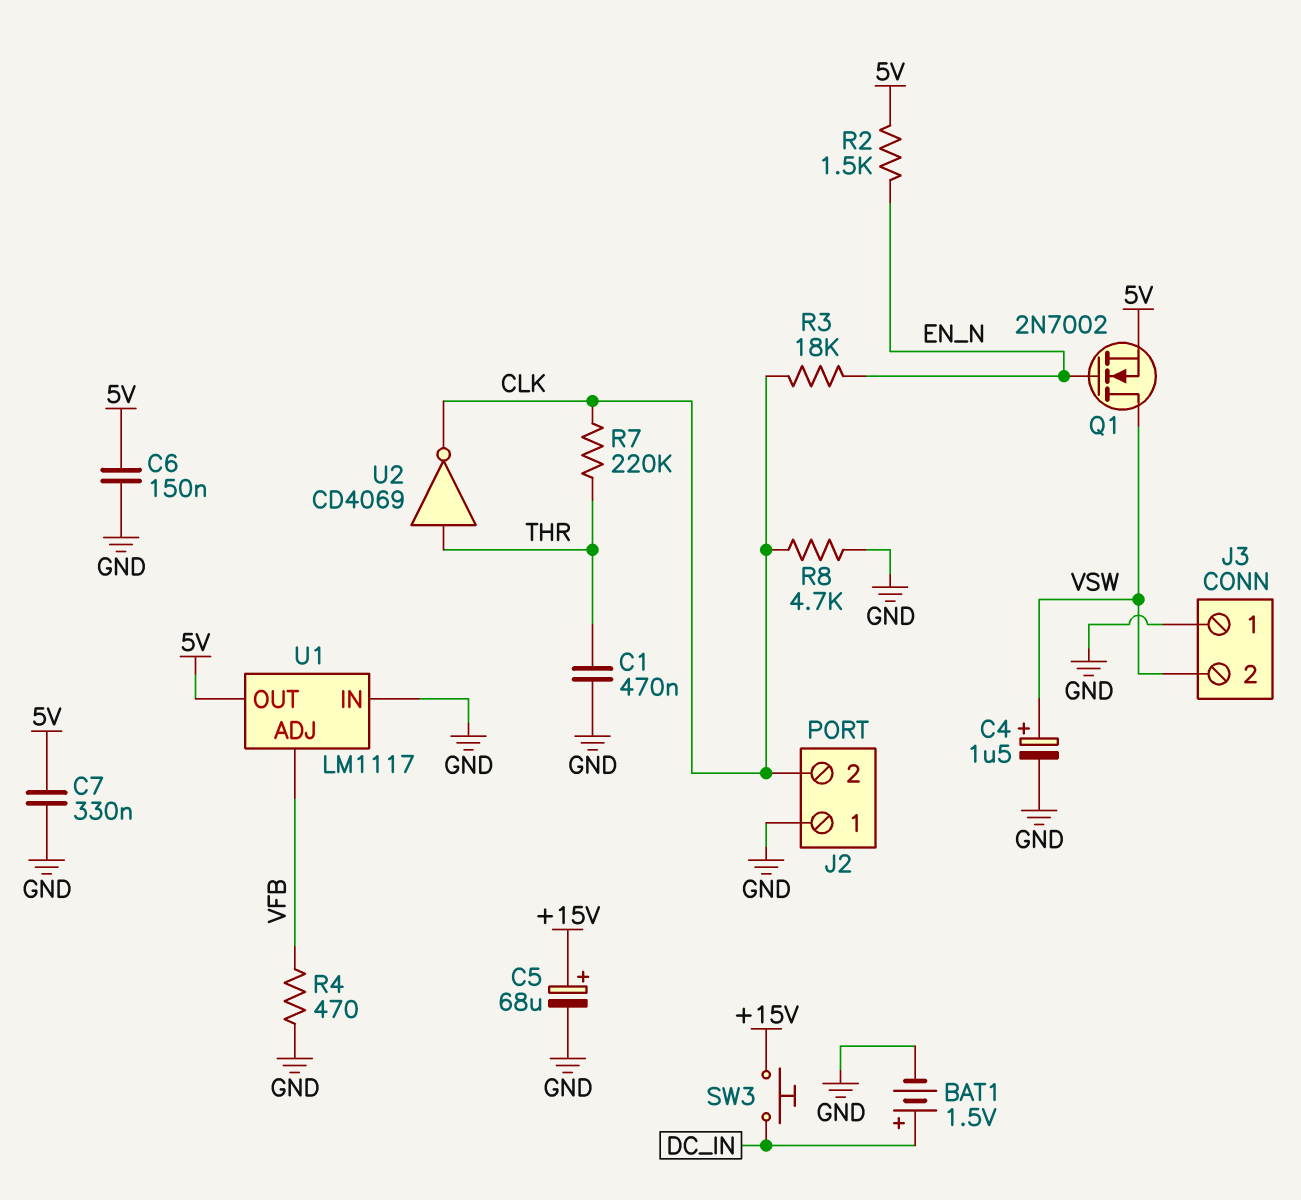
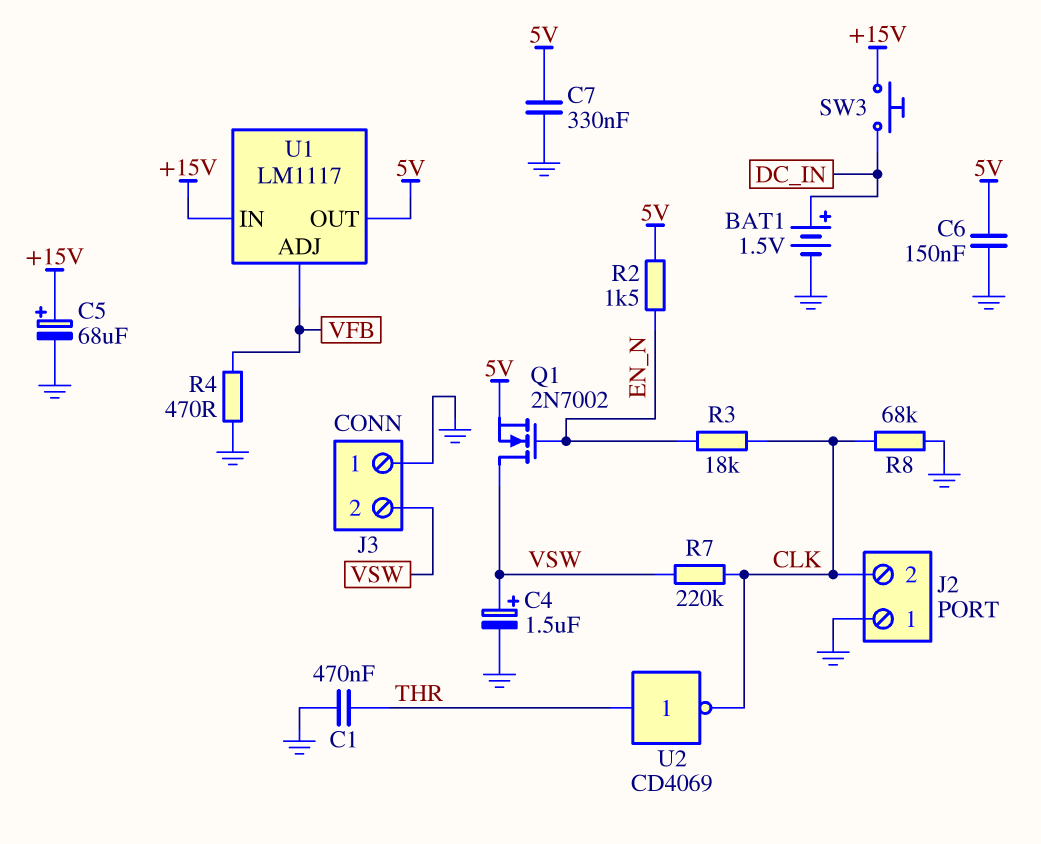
R7: 220k (CLK, THR) -> 220k (CLK, VSW)
R8: 4.7k (CLK, GND) -> 68k (CLK, GND)
U1 pin IN: GND -> +15V

